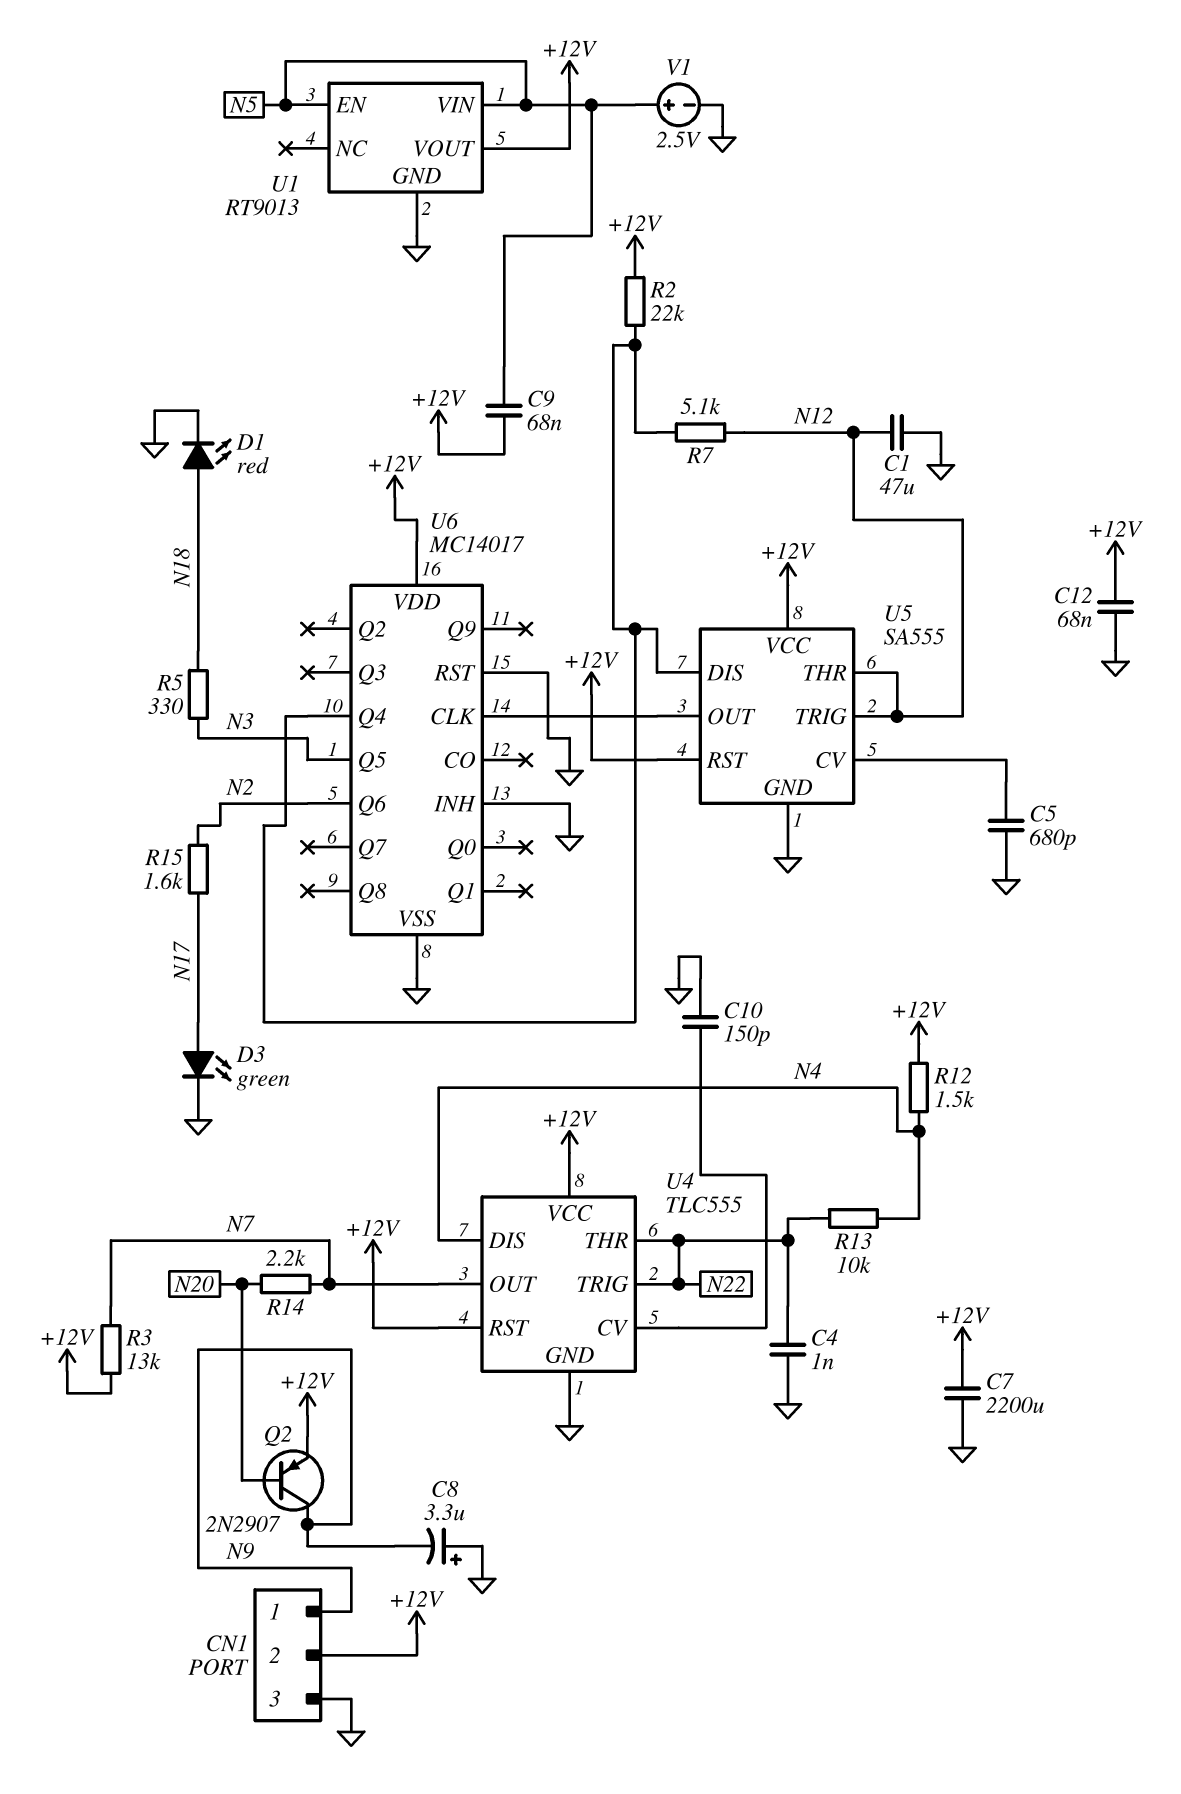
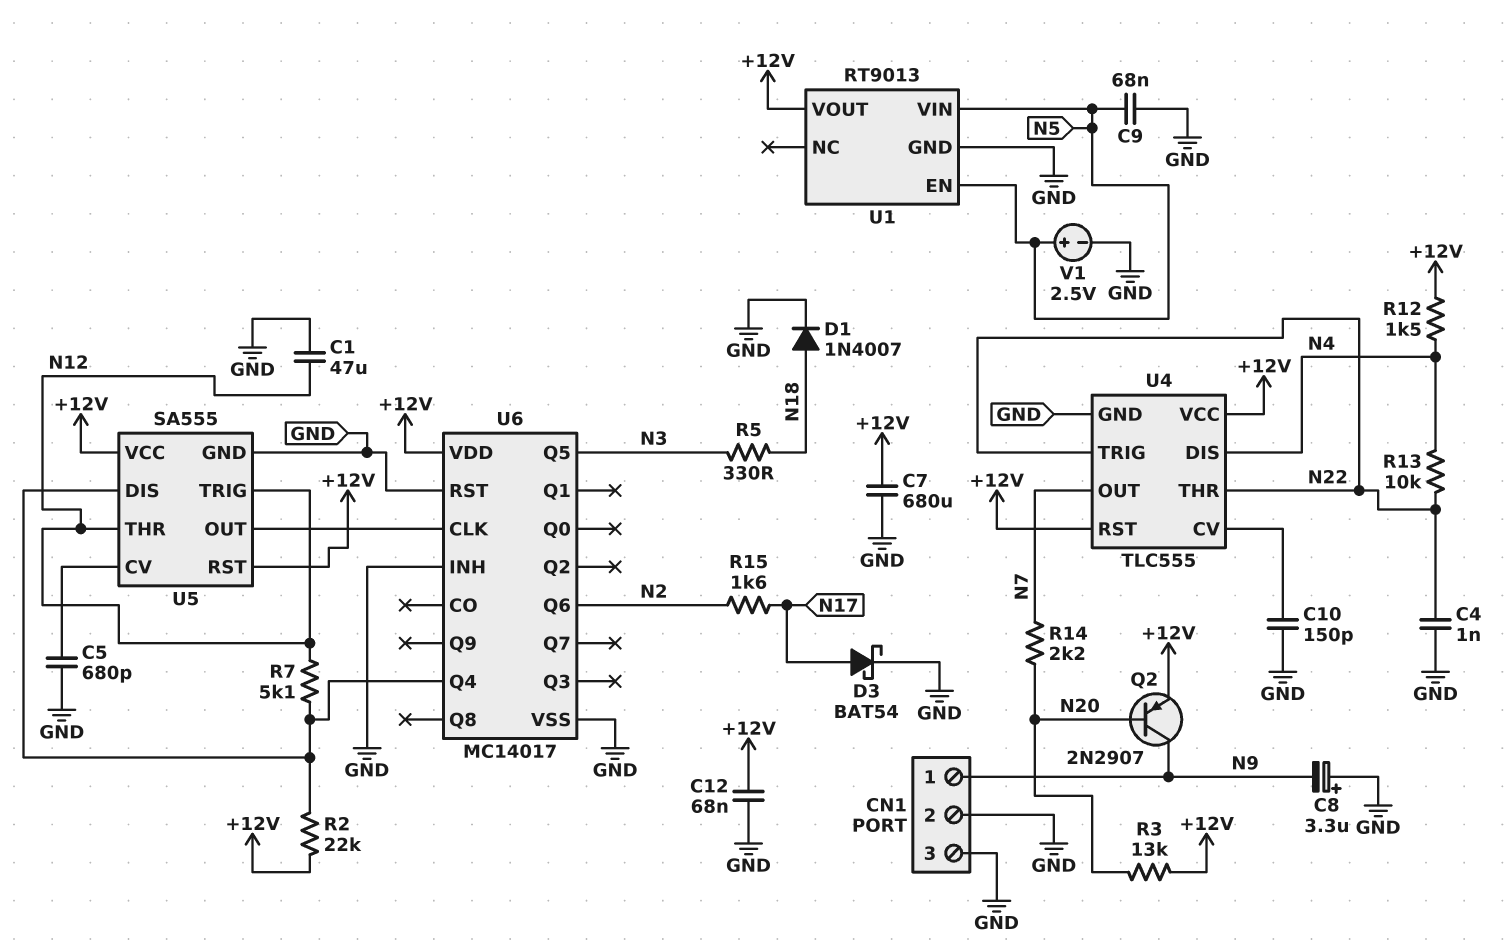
C7: 2200uF (+12V, GND) -> 680uF (+12V, GND)
C9: 68nF (+12V, N5) -> 68nF (GND, N5)
CN1 pin 2: +12V -> GND
D1: LED red (A N18, K GND) -> diode 1N4007 (A N18, K GND)
D3: LED green (A N17, K GND) -> schottky BAT54 (A N17, K GND)
R3: 13k (+12V, N7) -> 13k (+12V, N20)

